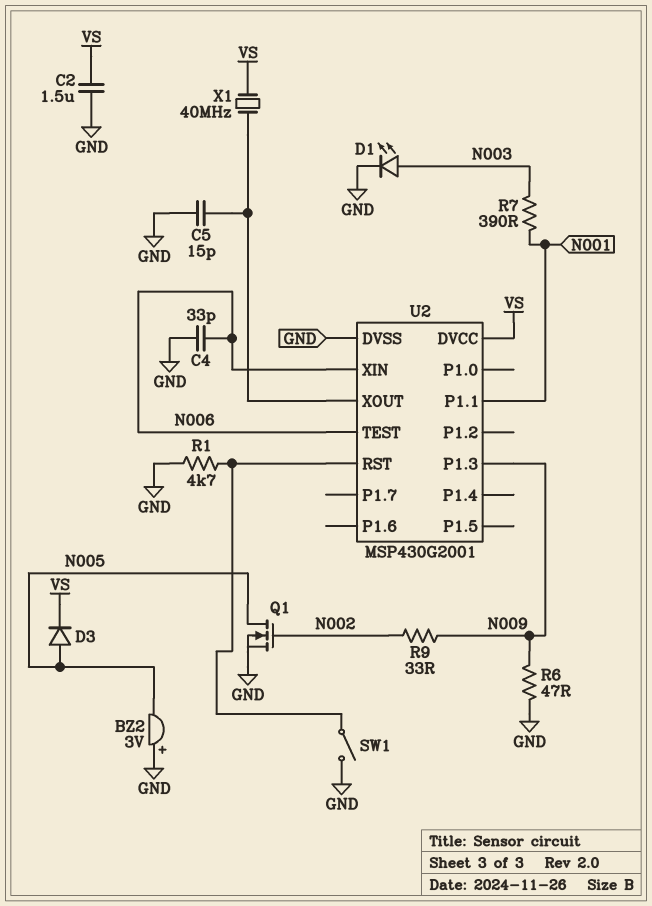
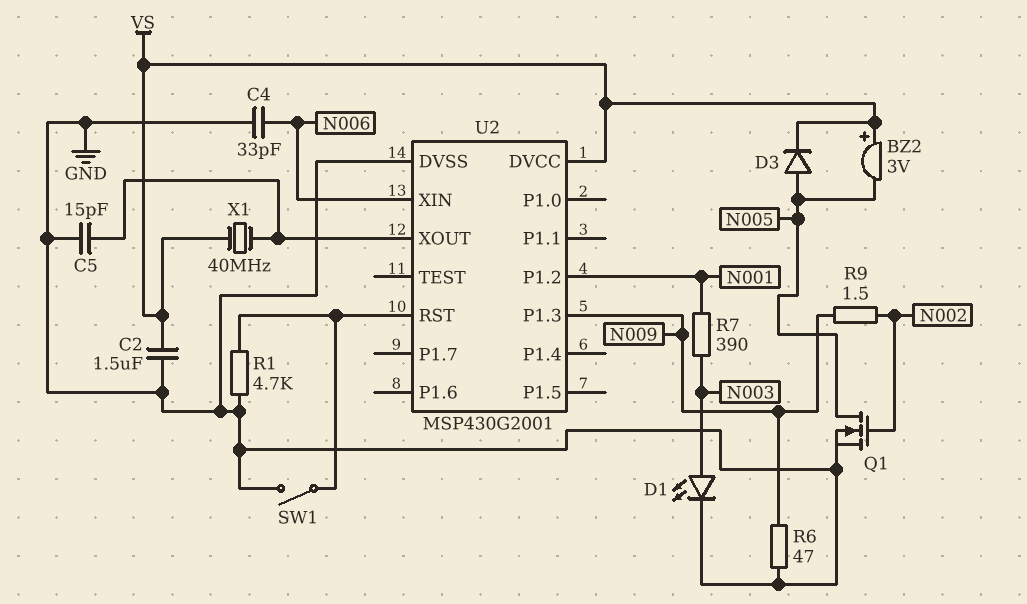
BZ2: buzzer 3V (plus GND, minus N005) -> buzzer 3V (plus VS, minus N005)
R9: 33 (N002, N009) -> 1.5 (N002, N009)
U2 pin P1.1: N001 -> none
U2 pin P1.2: none -> N001
U2 pin TEST: N006 -> none

